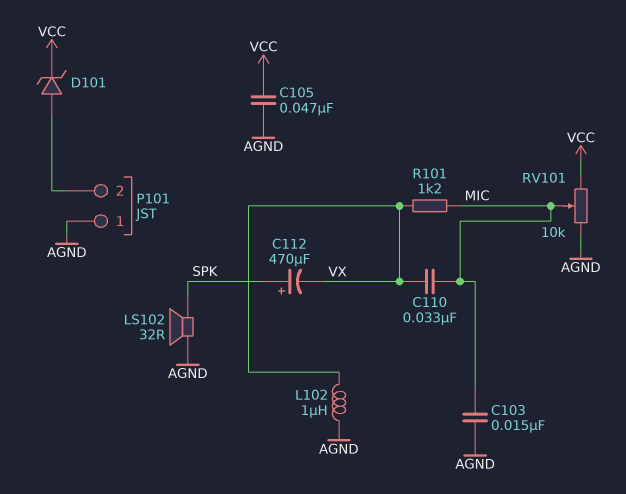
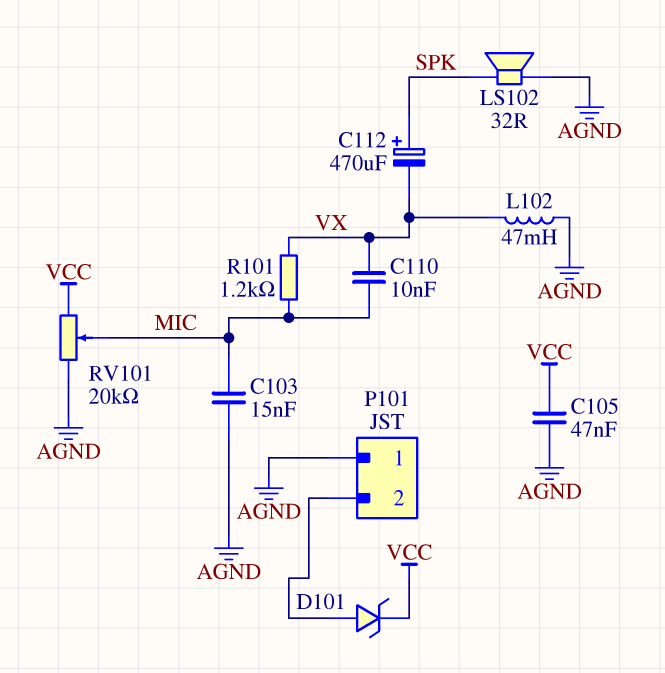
C110: 33nF (MIC, VX) -> 10nF (MIC, VX)
L102: 1uH (AGND, VX) -> 47mH (AGND, VX)
RV101: 10k (AGND, VCC, wiper MIC) -> 20k (AGND, VCC, wiper MIC)

